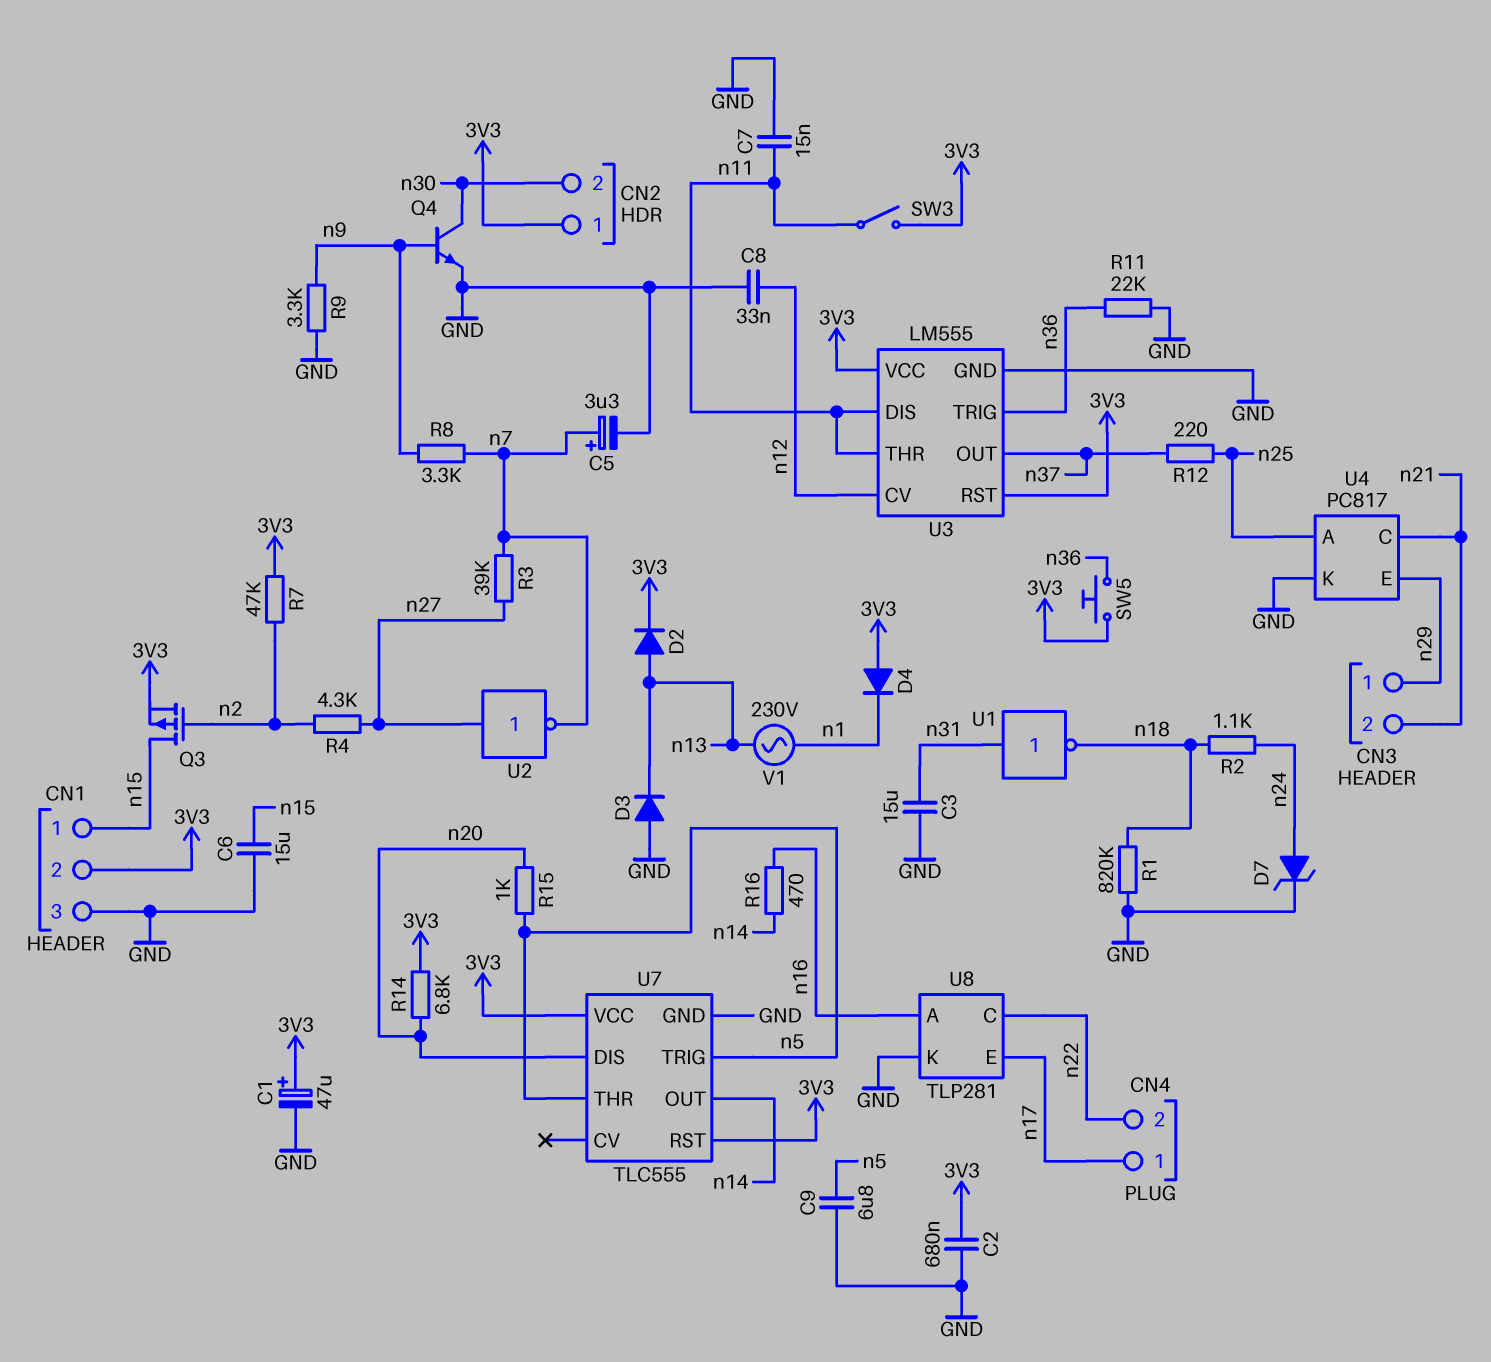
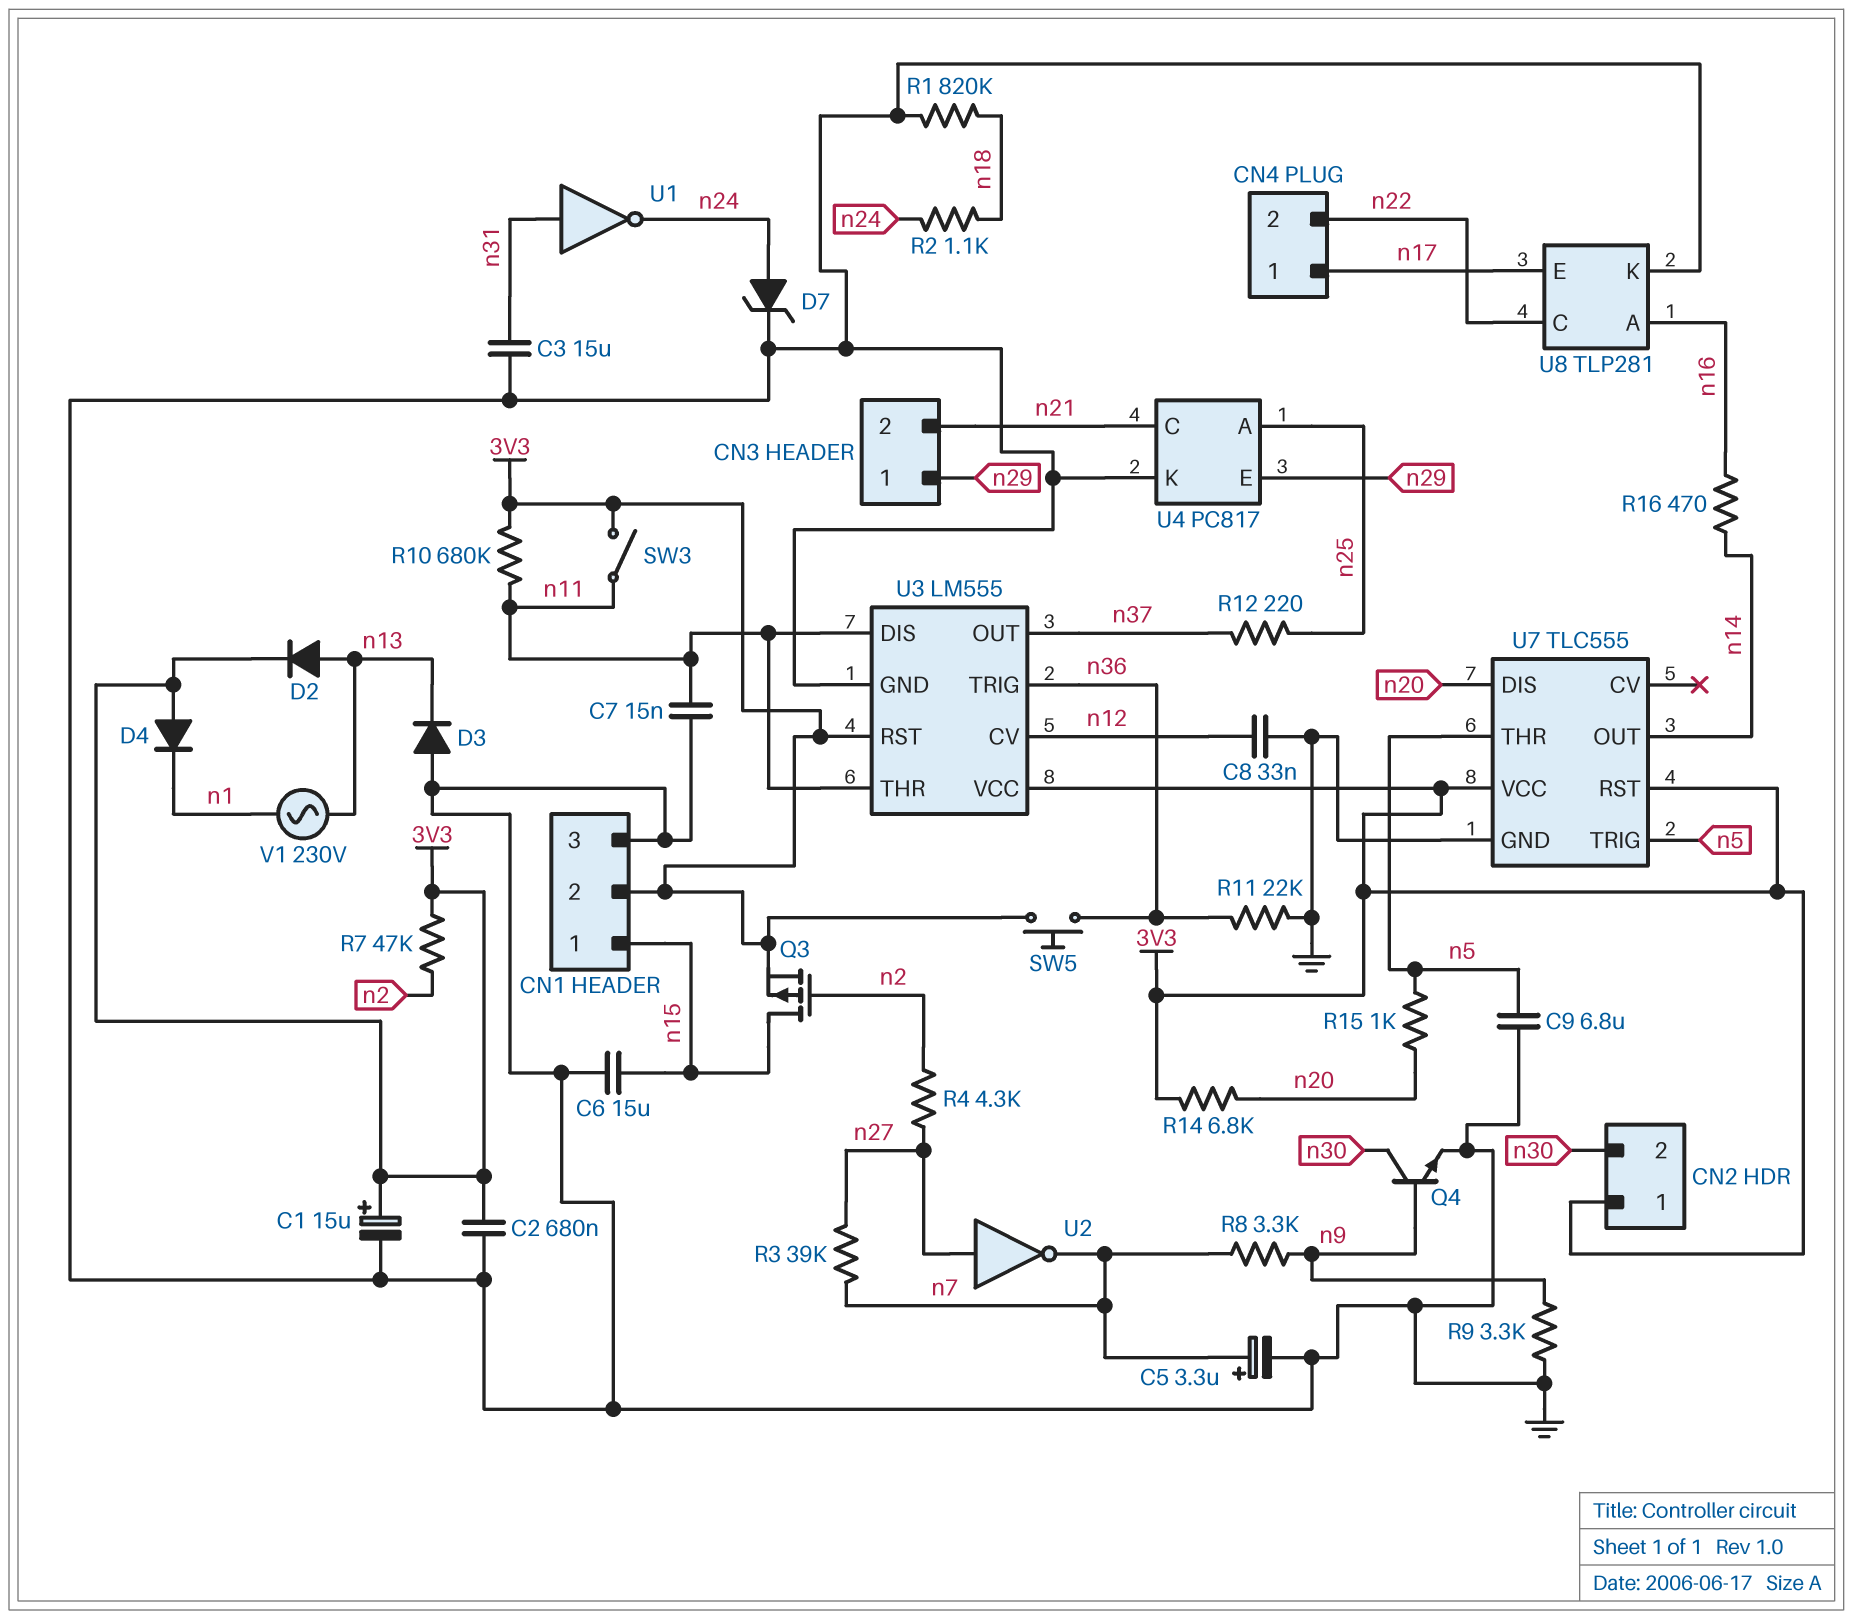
C1: 47uF (plus 3V3, minus GND) -> 15uF (plus 3V3, minus GND)
R10: none -> 680k (3V3, n11)
U1: NOT (in n31, out n18) -> NOT (in n31, out n24)

